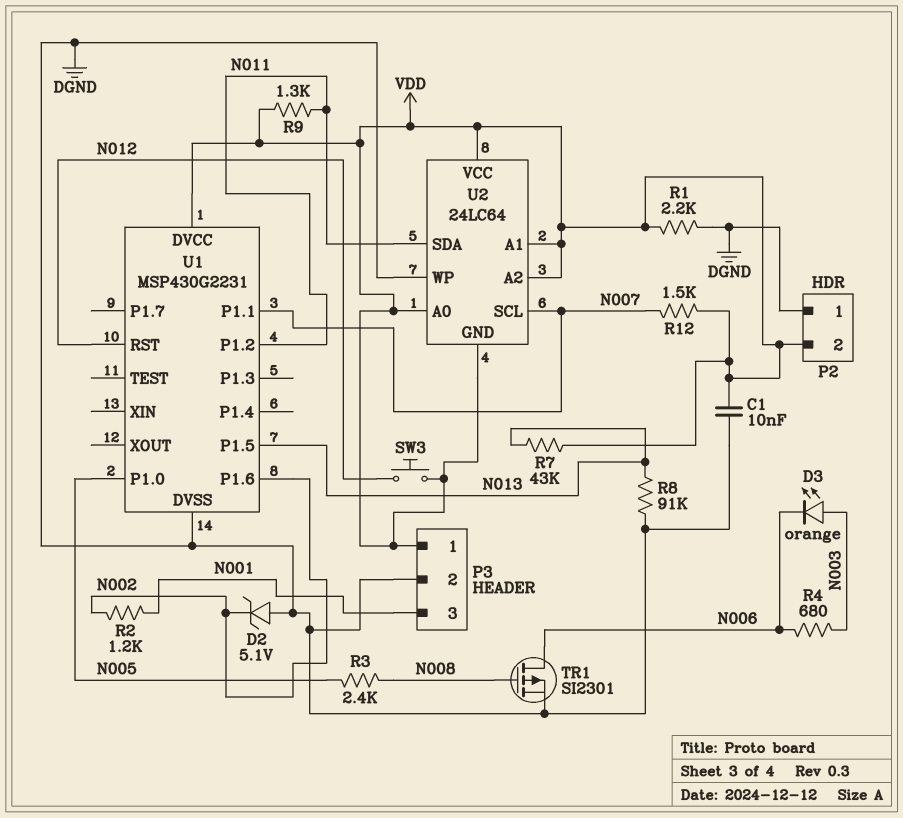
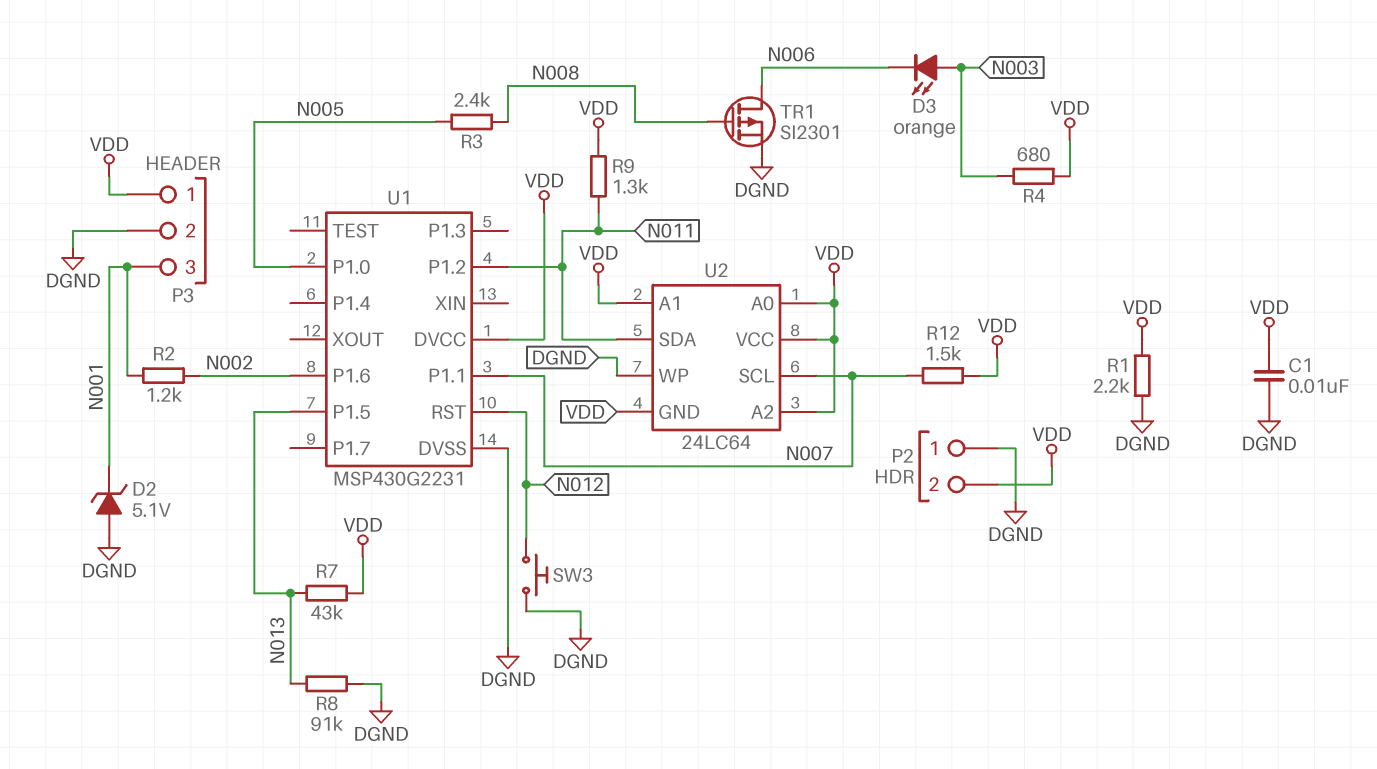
D2: zener 5.1V (A DGND, K N002) -> zener 5.1V (A DGND, K N001)
R4: 680 (N003, N006) -> 680 (N003, VDD)
SW3: button (N012, VDD) -> button (DGND, N012)

